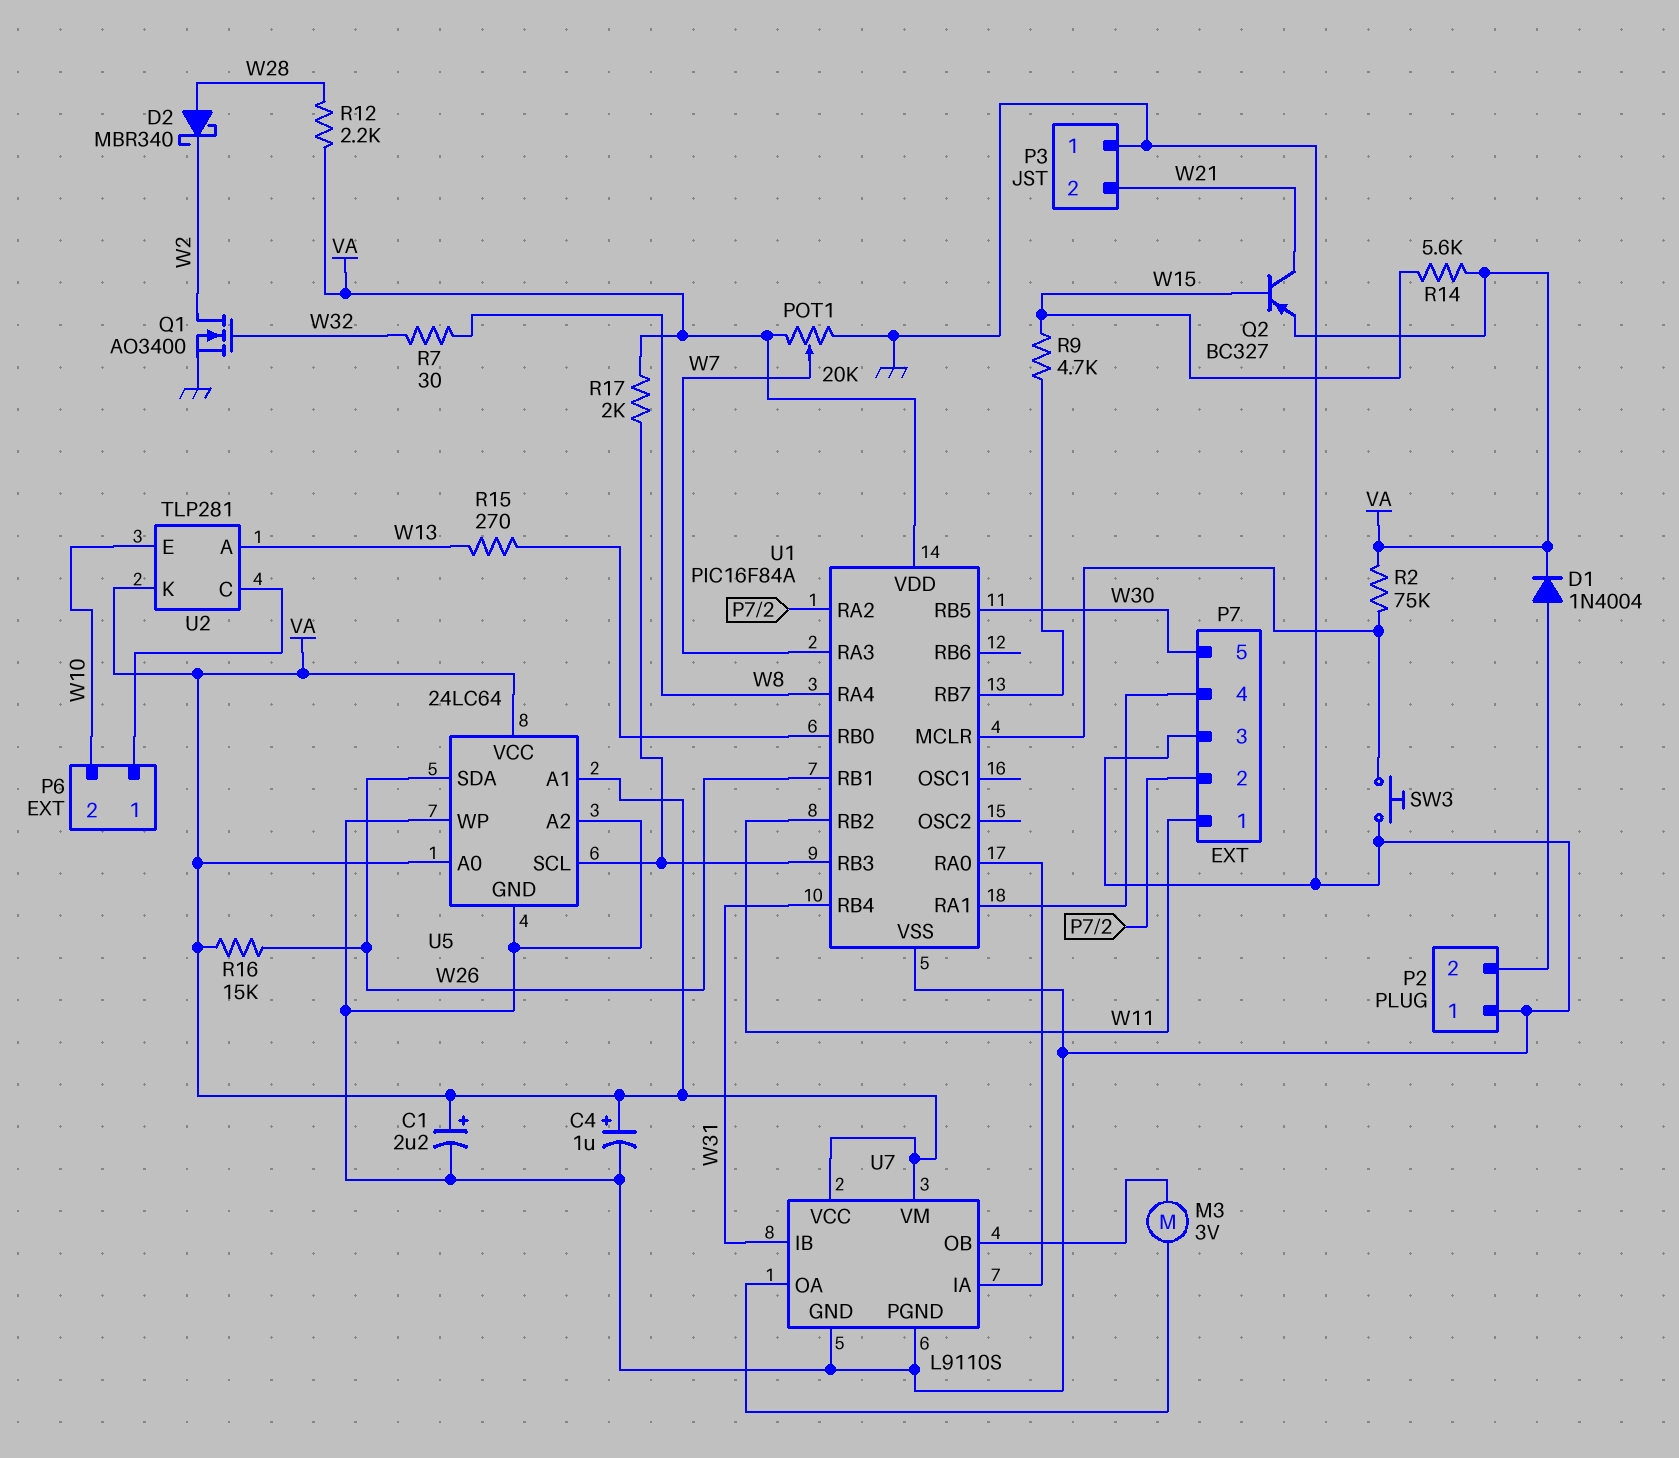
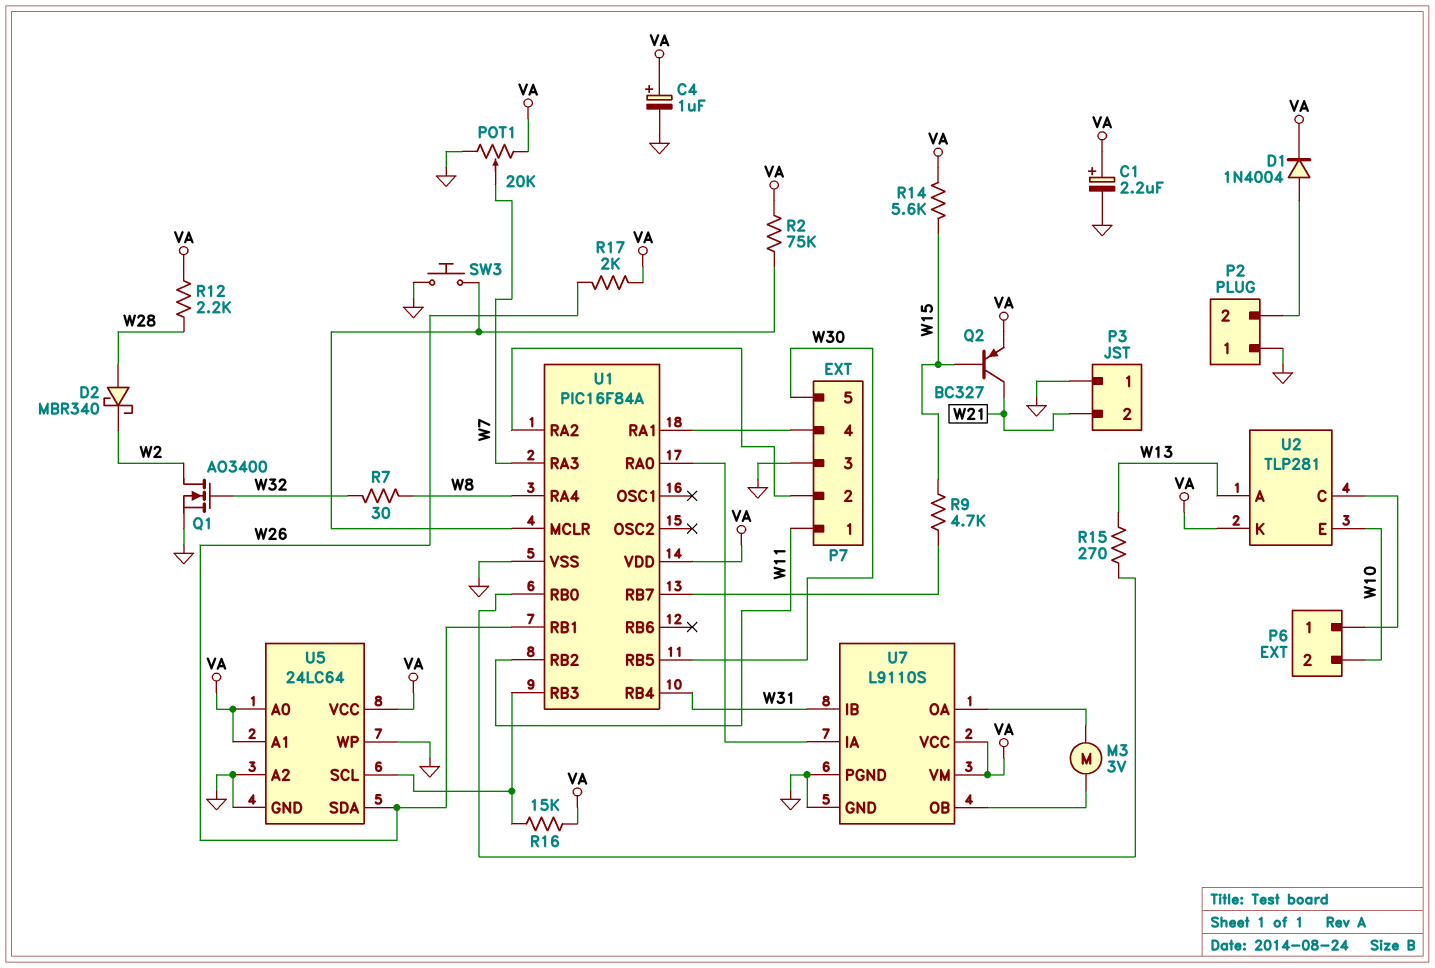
R16: 15k (VA, W26) -> 15k (U1/RB3, VA)
R17: 2k (U1/RB3, VA) -> 2k (VA, W26)

